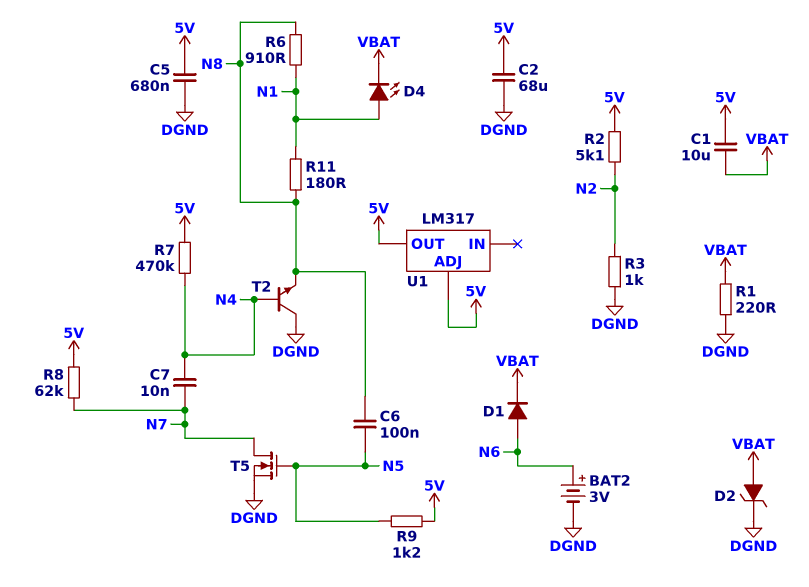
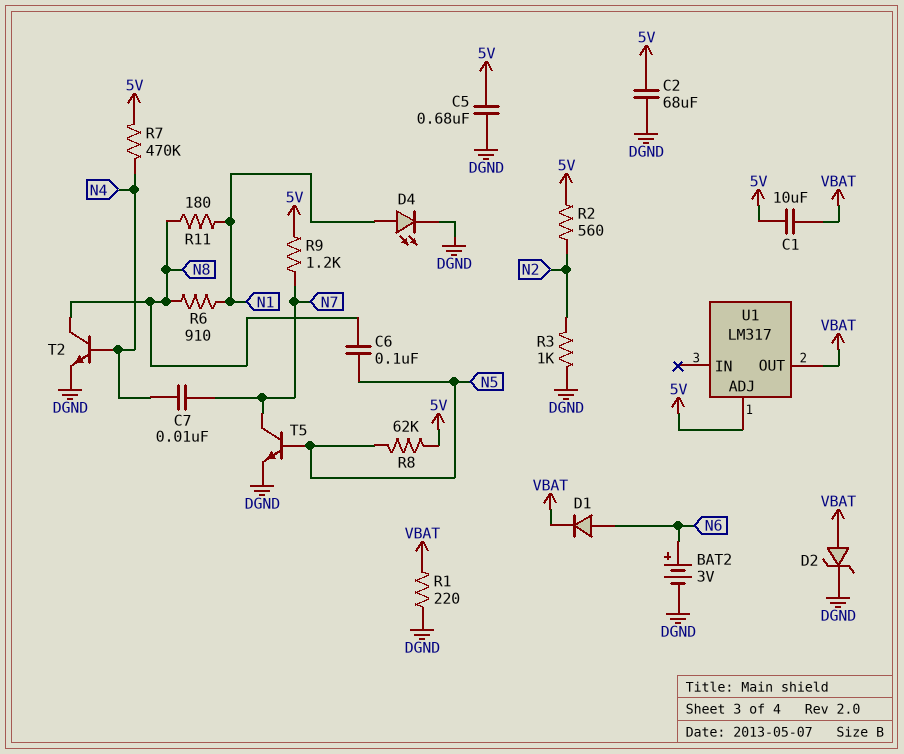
D4: LED (A N1, K VBAT) -> LED (A N1, K DGND)
R2: 5.1k (5V, N2) -> 560 (5V, N2)
R8: 62k (5V, N7) -> 62k (5V, N5)
R9: 1.2k (5V, N5) -> 1.2k (5V, N7)
T2: NPN (B N4, C DGND, E N8) -> NPN (B N4, C N8, E DGND)
T5: NMOS (G N5, D N7, S DGND) -> NPN (B N5, C N7, E DGND)
U1 pin OUT: 5V -> VBAT

